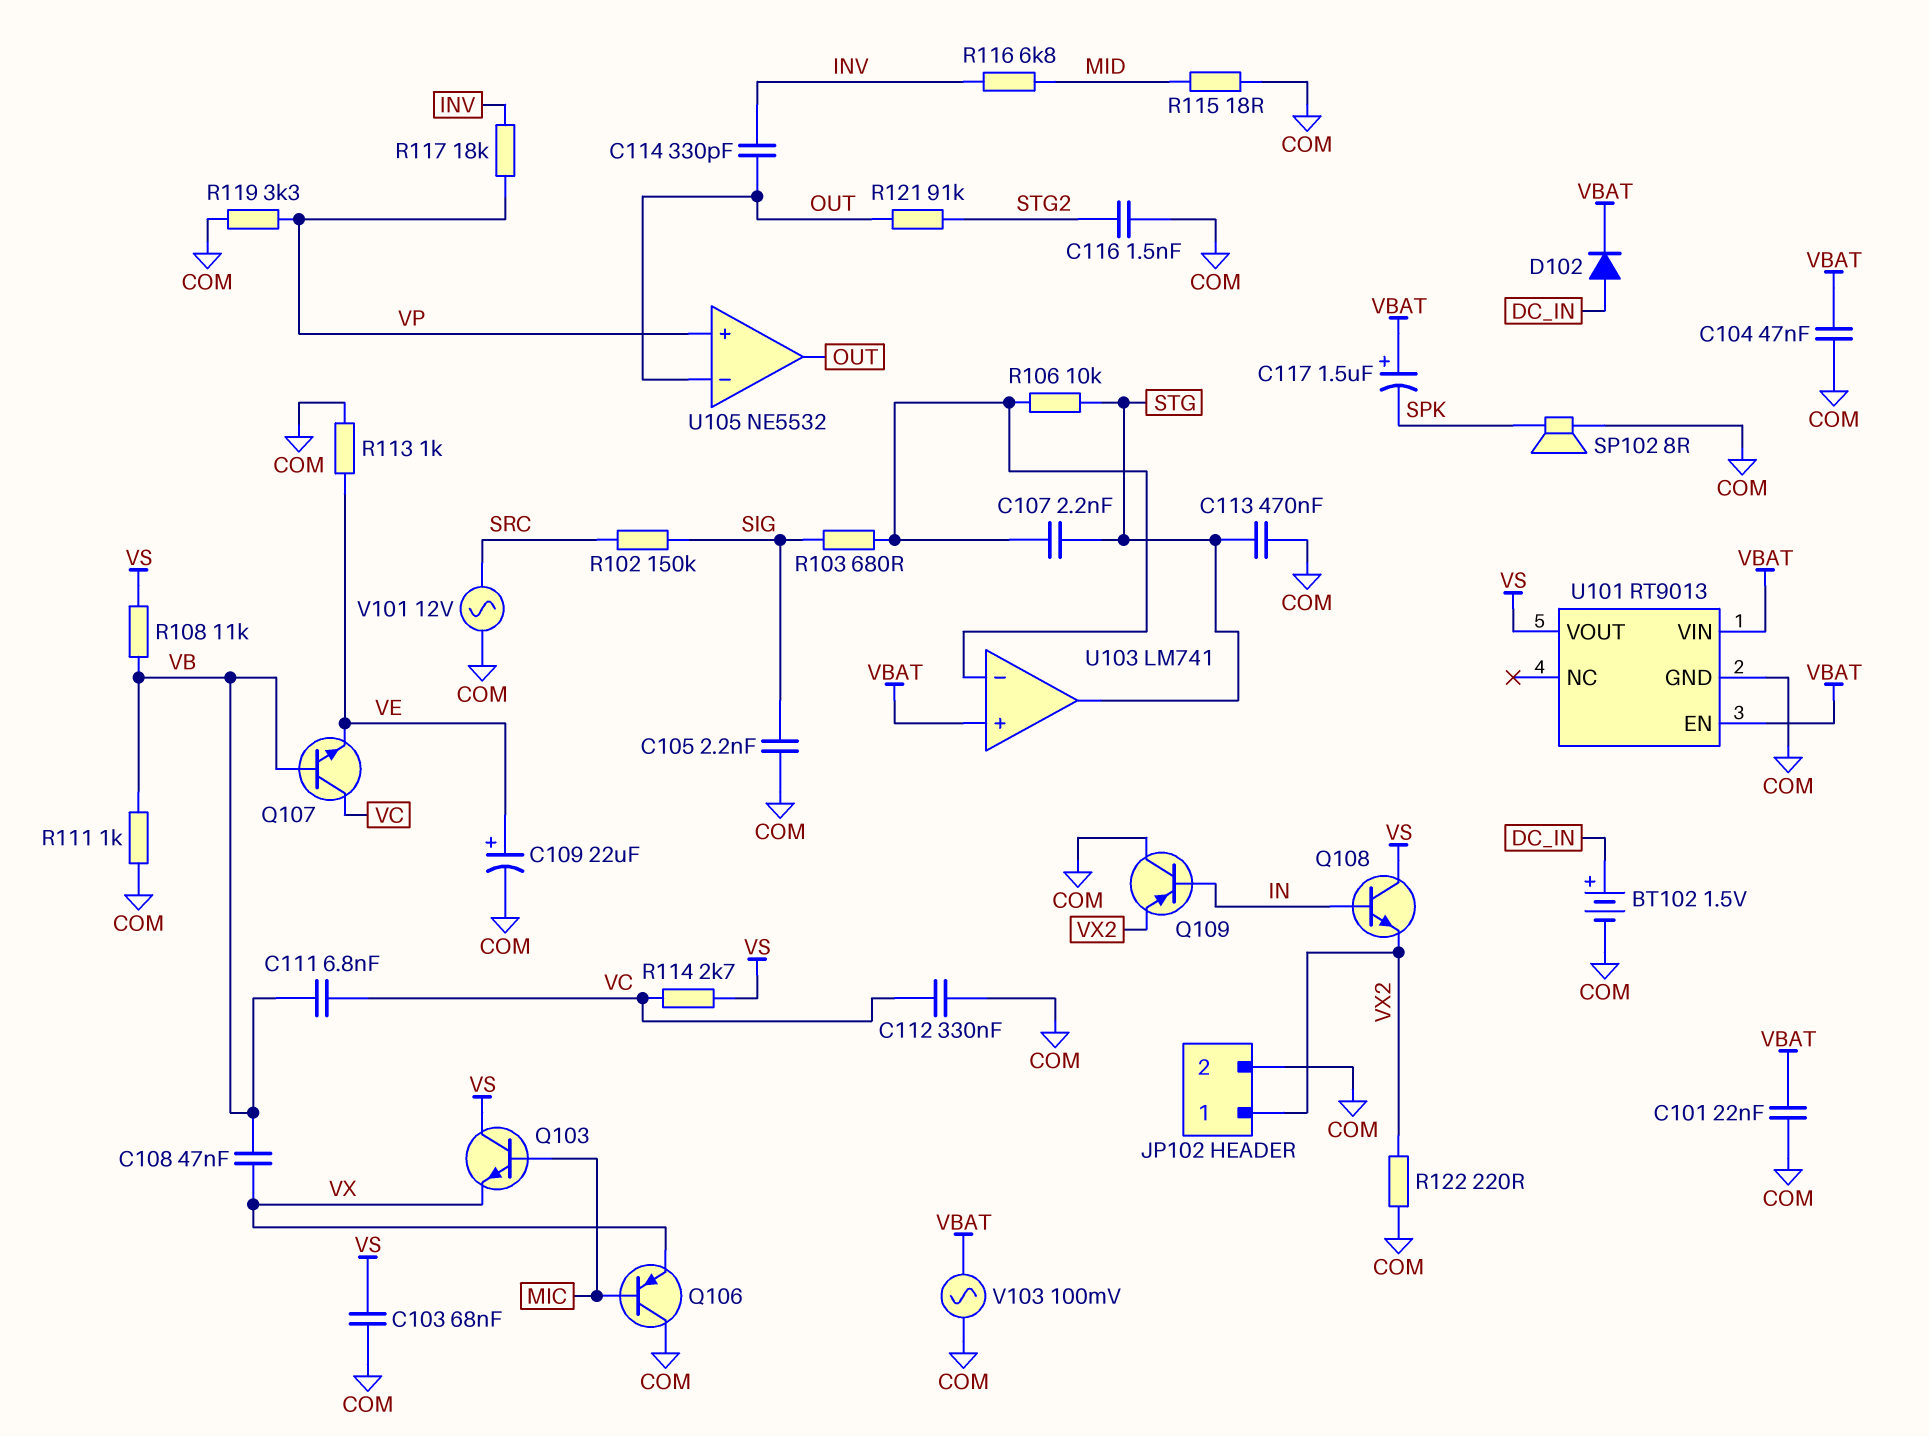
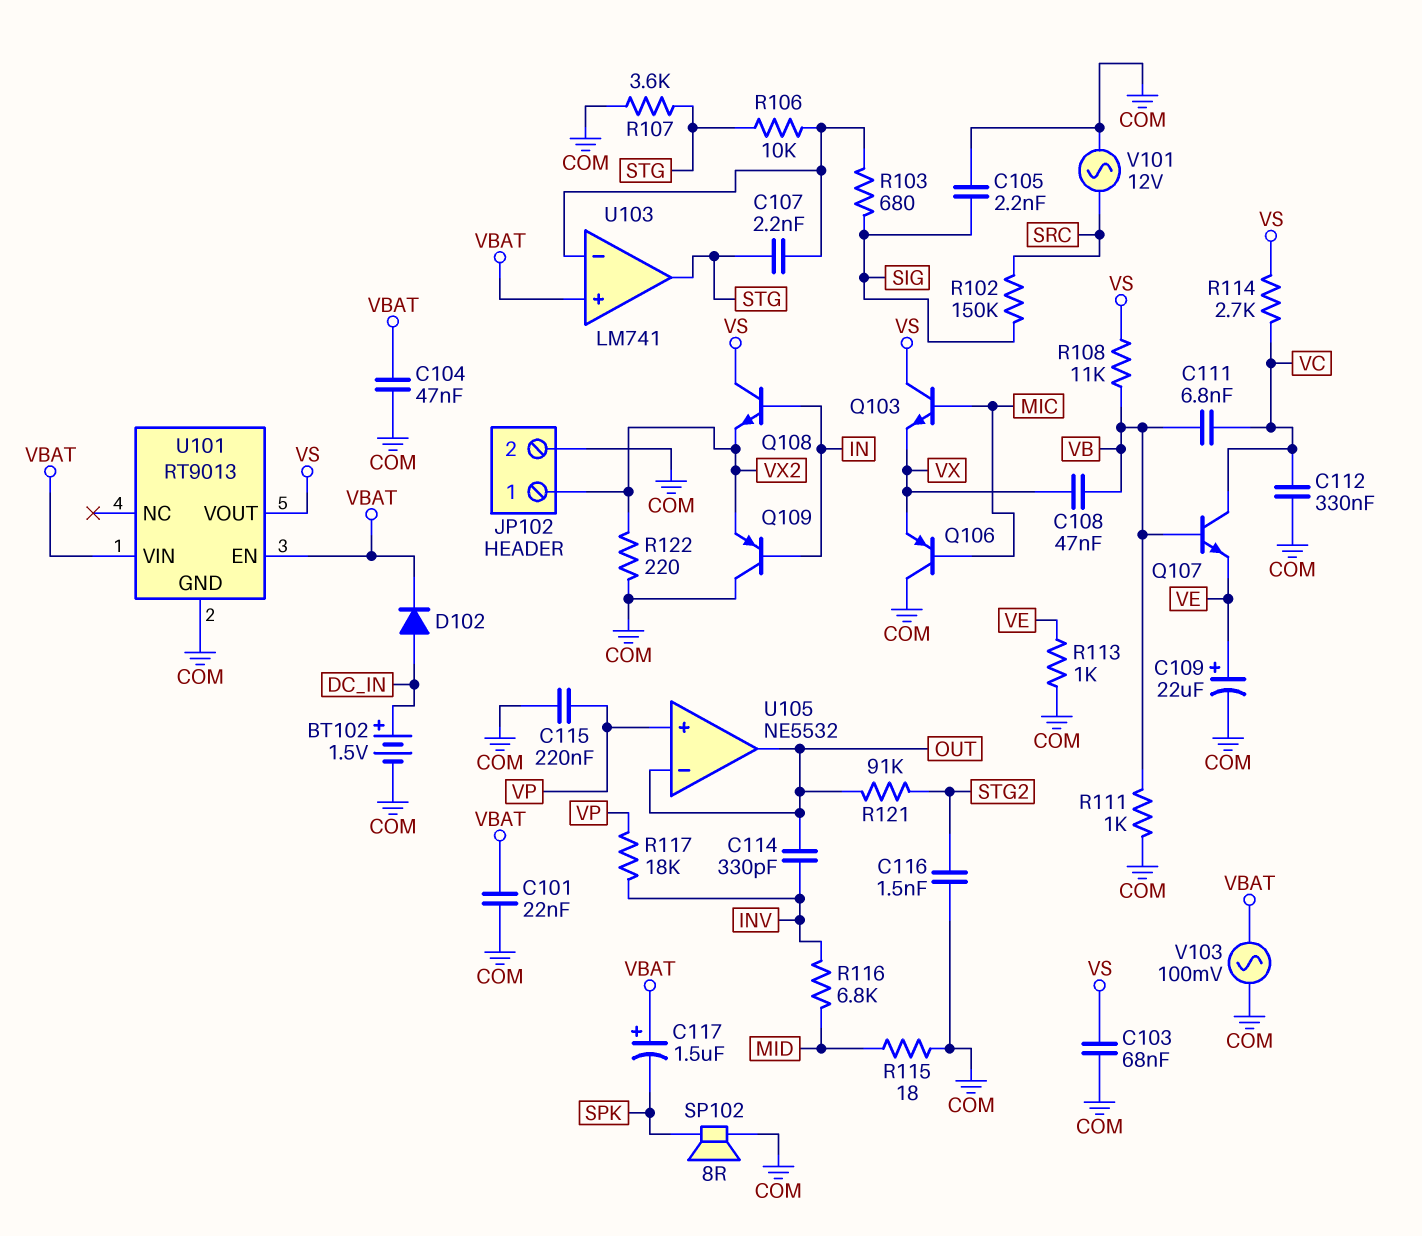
C113: 470nF (COM, STG) -> none
C115: none -> 220nF (COM, VP)
R107: none -> 3.6k (COM, STG)
R119: 3.3k (COM, VP) -> none

